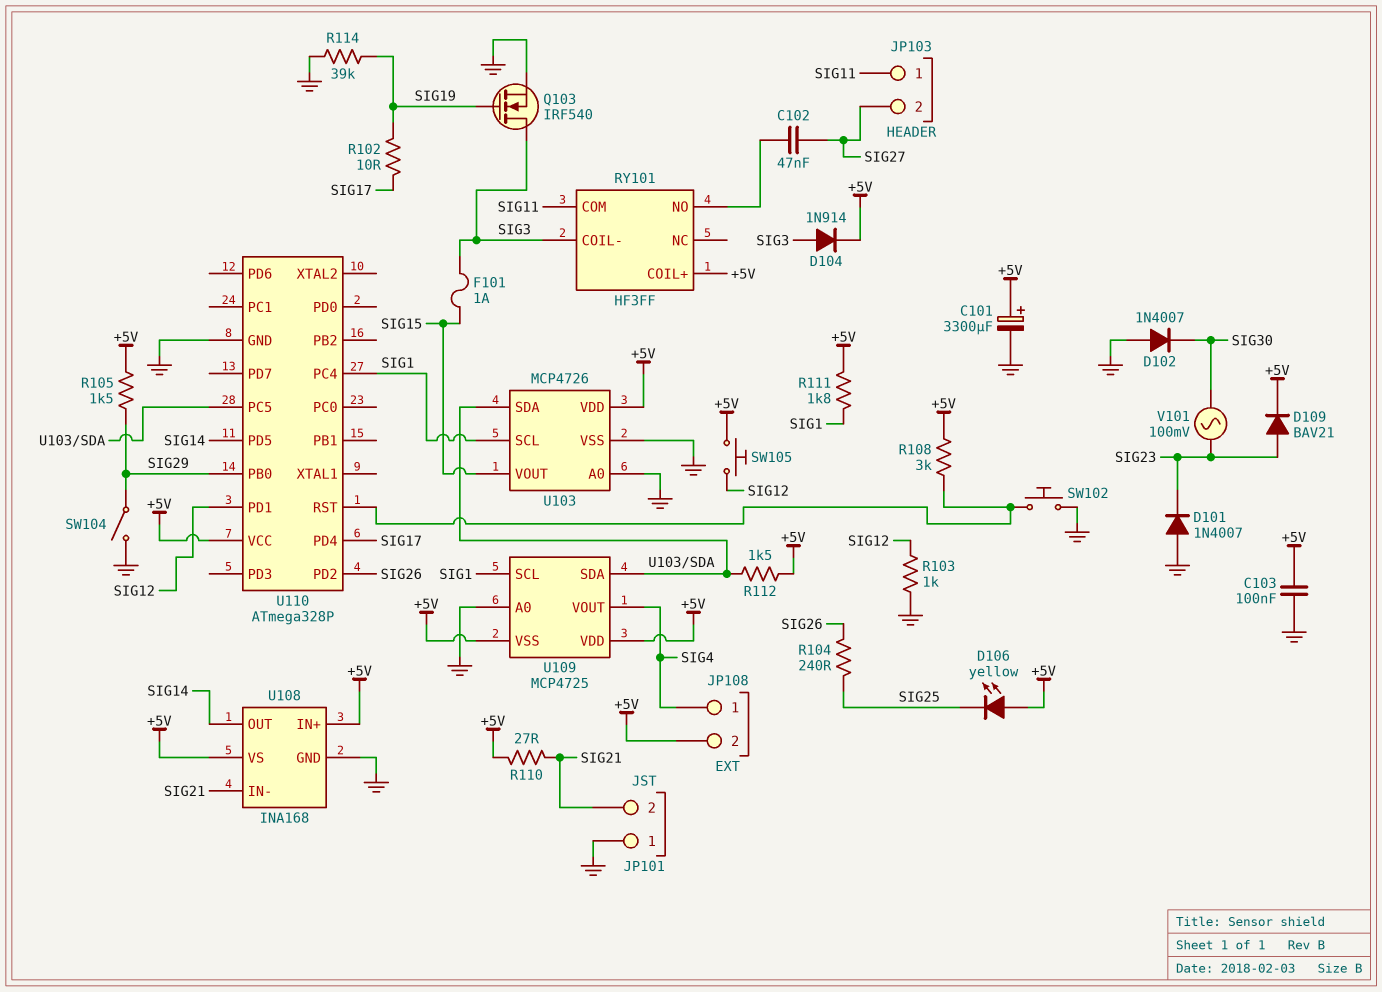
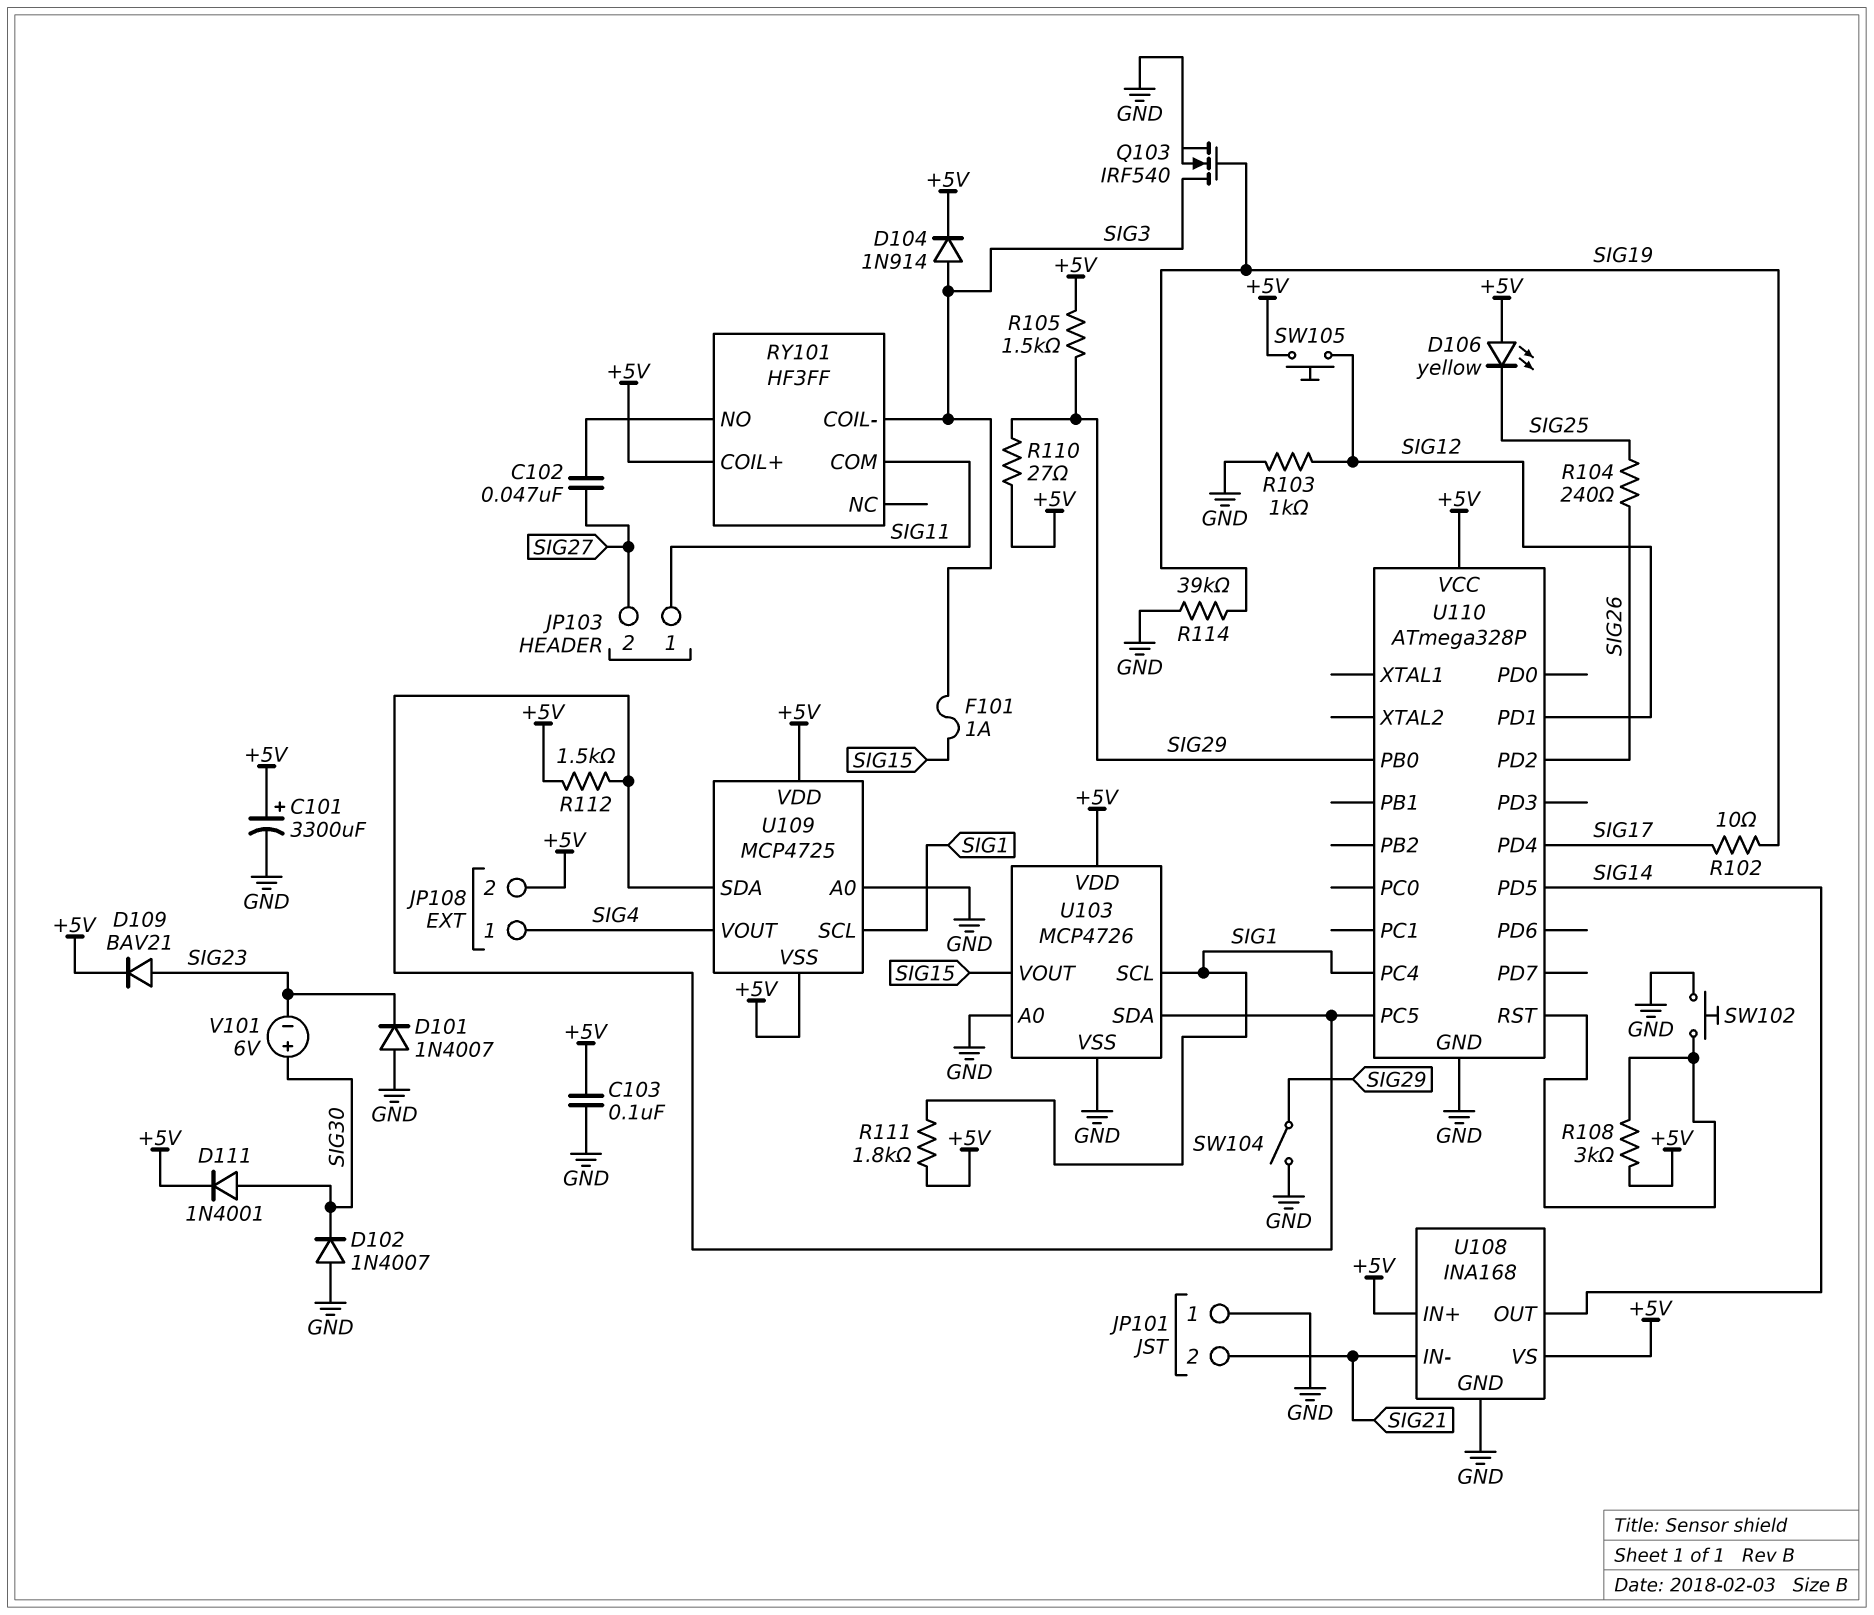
D111: none -> diode 1N4001 (A SIG30, K +5V)
R110: 27 (+5V, SIG21) -> 27 (+5V, SIG29)
V101: AC 100mV (SIG23, SIG30) -> 6V (plus SIG30, minus SIG23)

